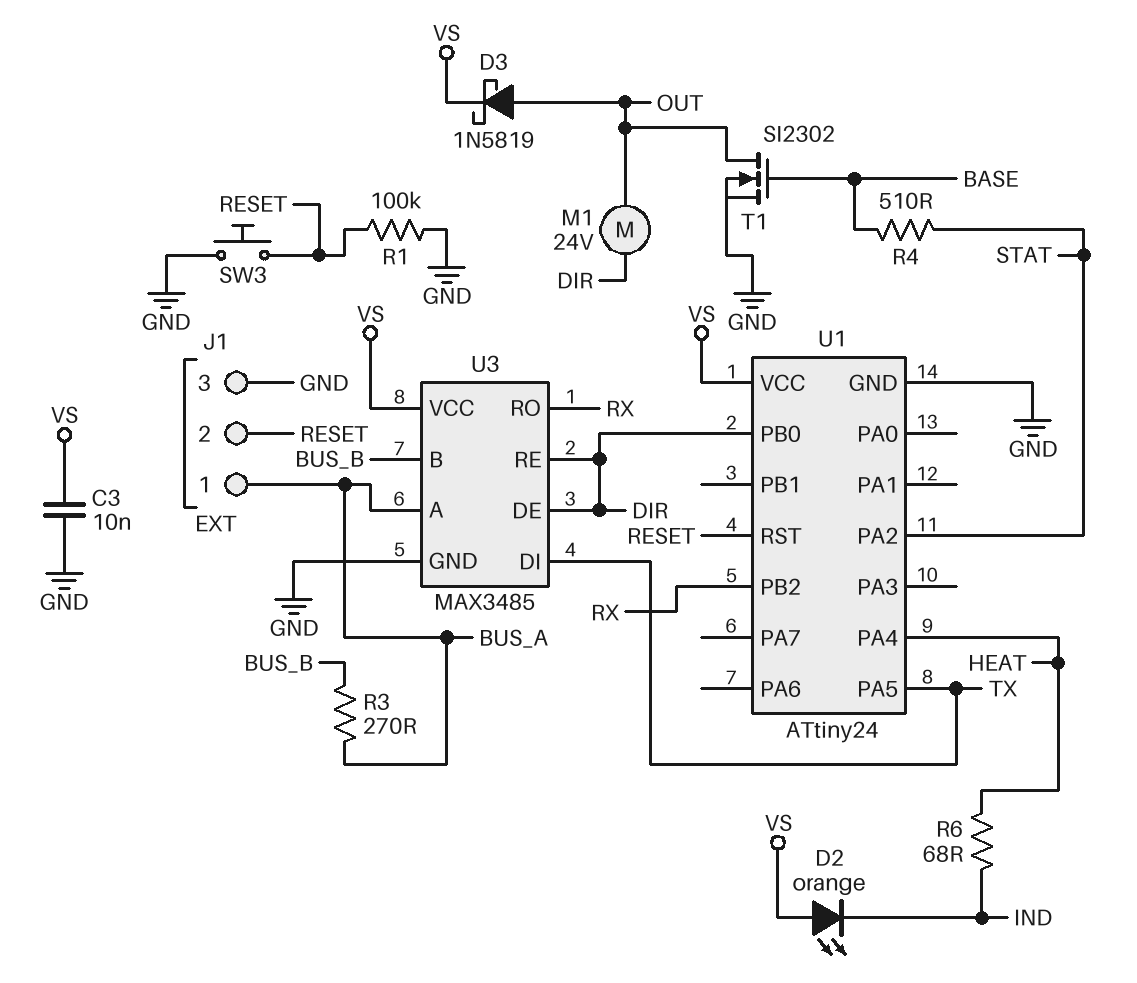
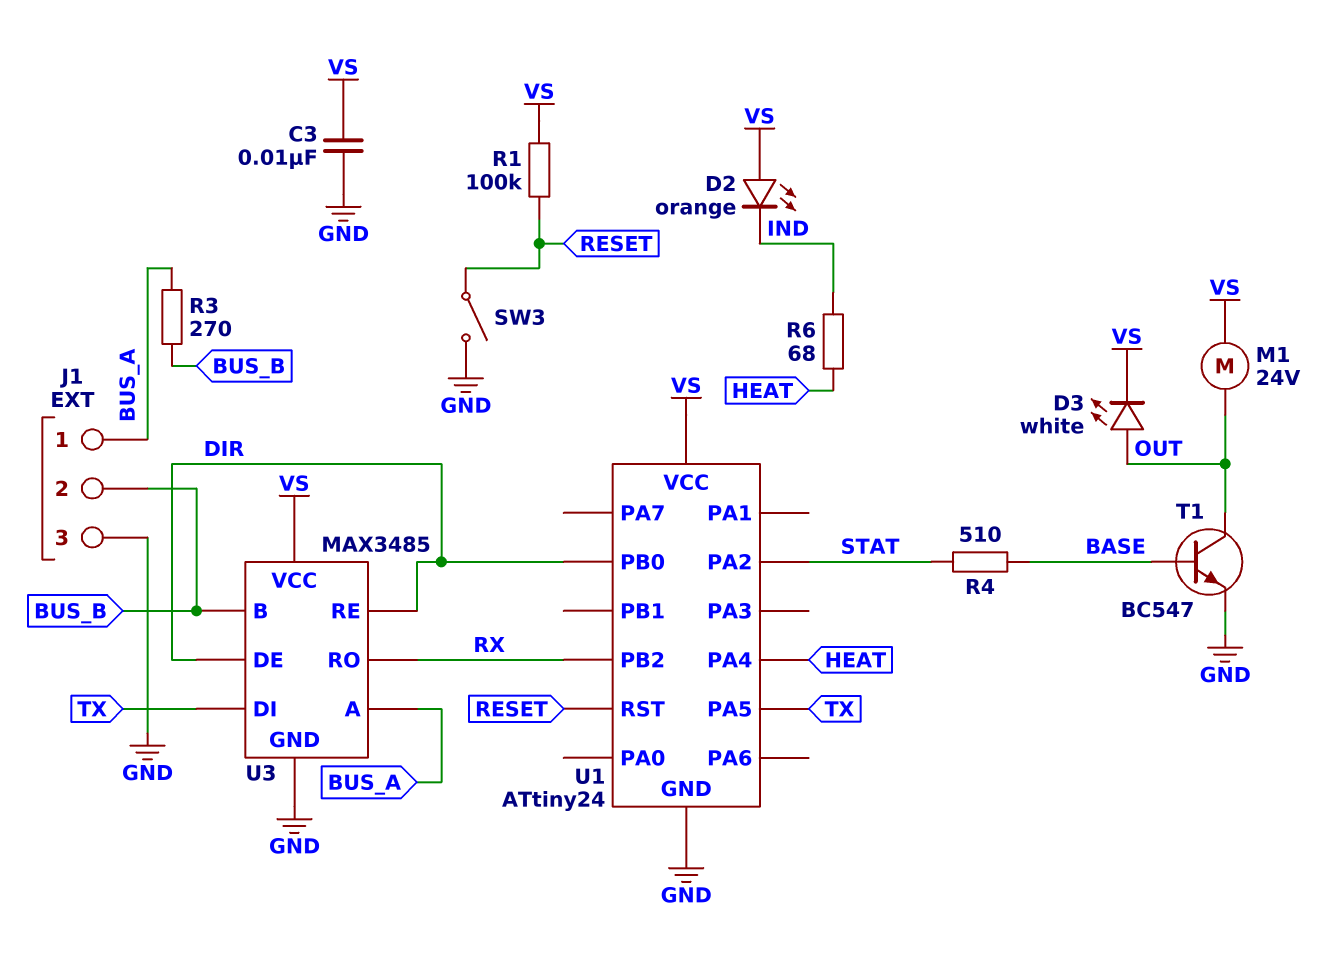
D3: schottky 1N5819 (A OUT, K VS) -> LED white (A OUT, K VS)
J1 pin 2: RESET -> BUS_B
M1: motor 24V (DIR, OUT) -> motor 24V (OUT, VS)
R1: 100k (GND, RESET) -> 100k (RESET, VS)
SW3: button (GND, RESET) -> switch (GND, RESET)
T1: NMOS SI2302 (G BASE, D OUT, S GND) -> NPN BC547 (B BASE, C OUT, E GND)

